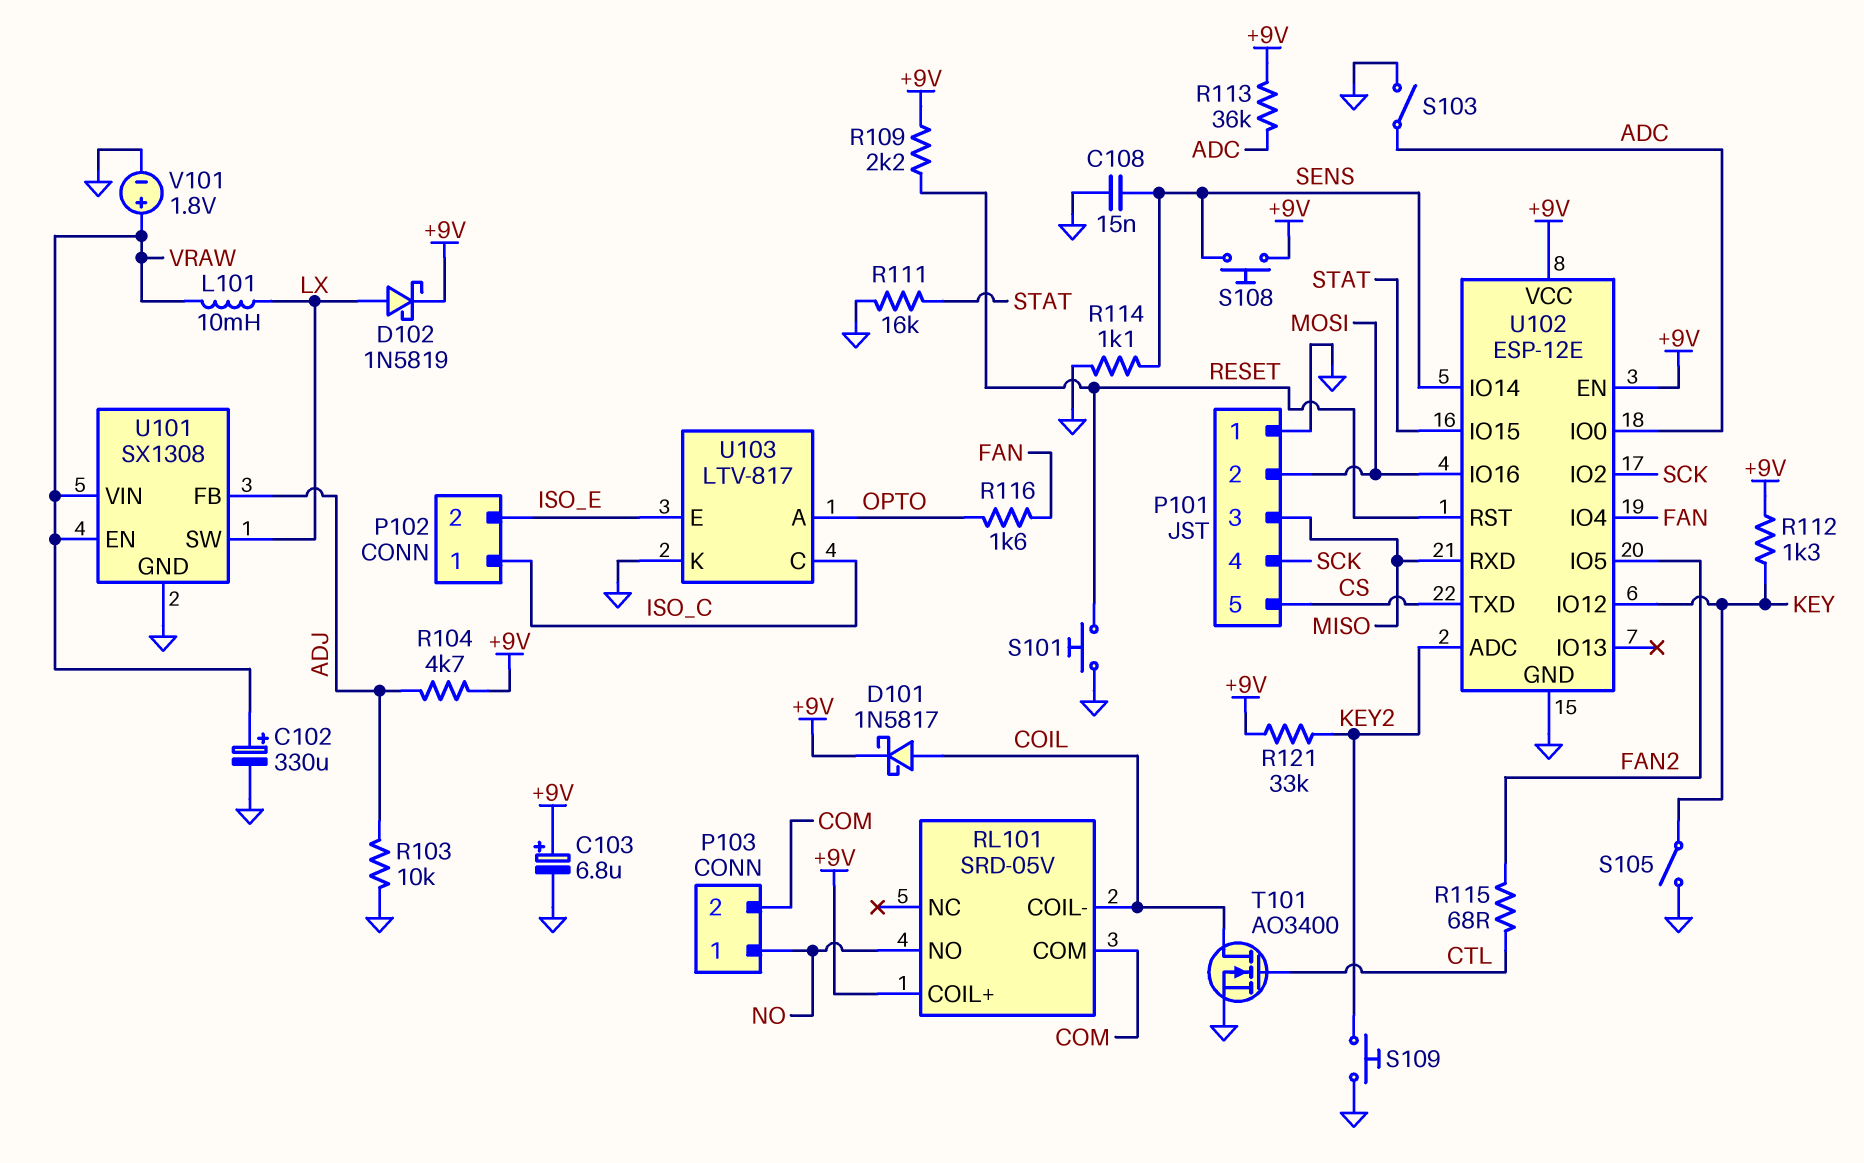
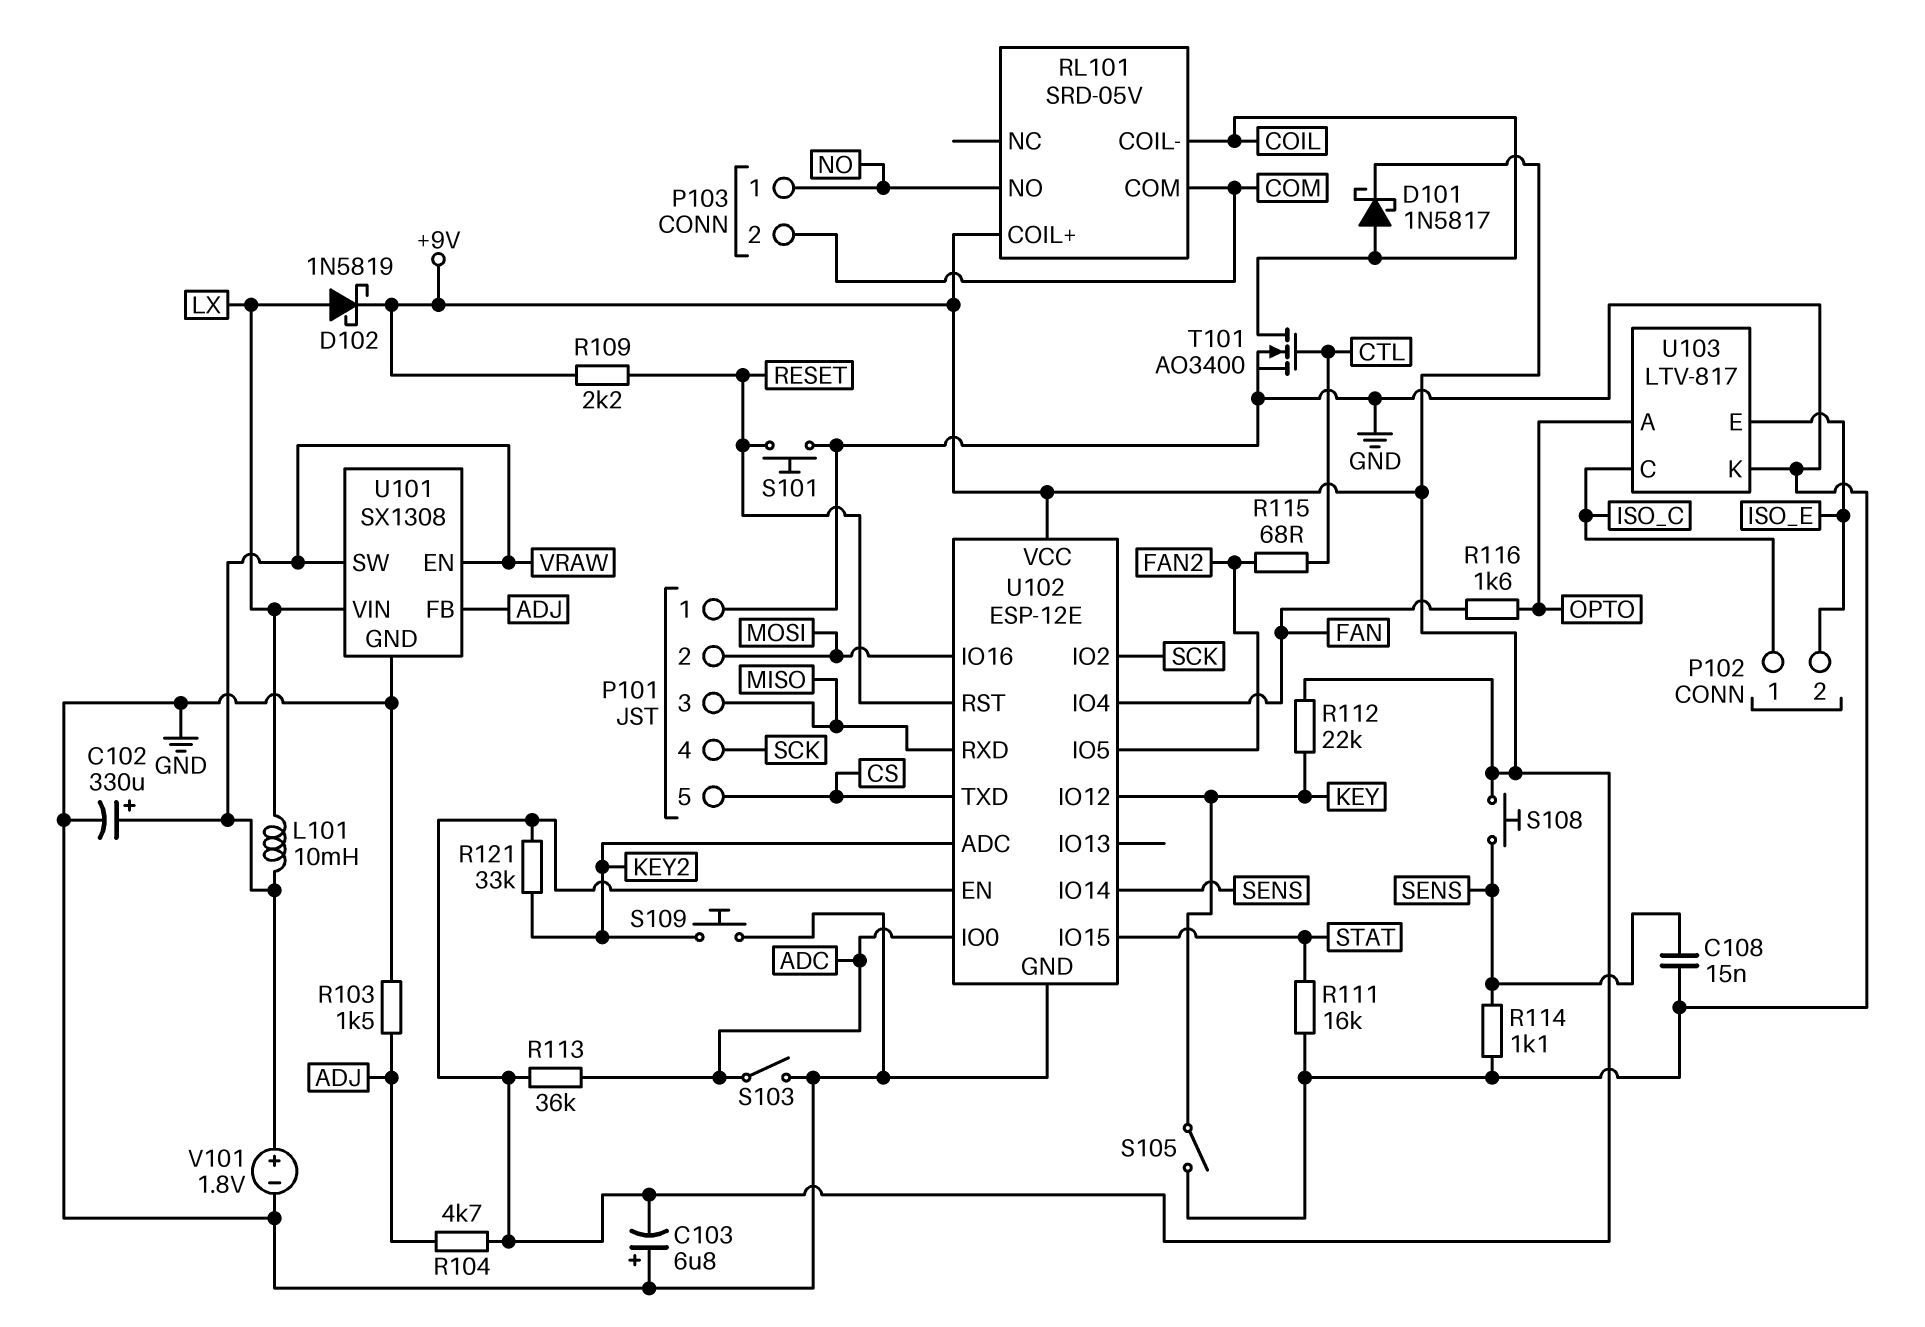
C103: 6.8uF (plus +9V, minus GND) -> 6.8uF (plus GND, minus +9V)
R103: 10k (ADJ, GND) -> 1.5k (ADJ, GND)
R112: 1.3k (+9V, KEY) -> 22k (+9V, KEY)
U101 pin SW: LX -> VRAW
U101 pin VIN: VRAW -> LX

